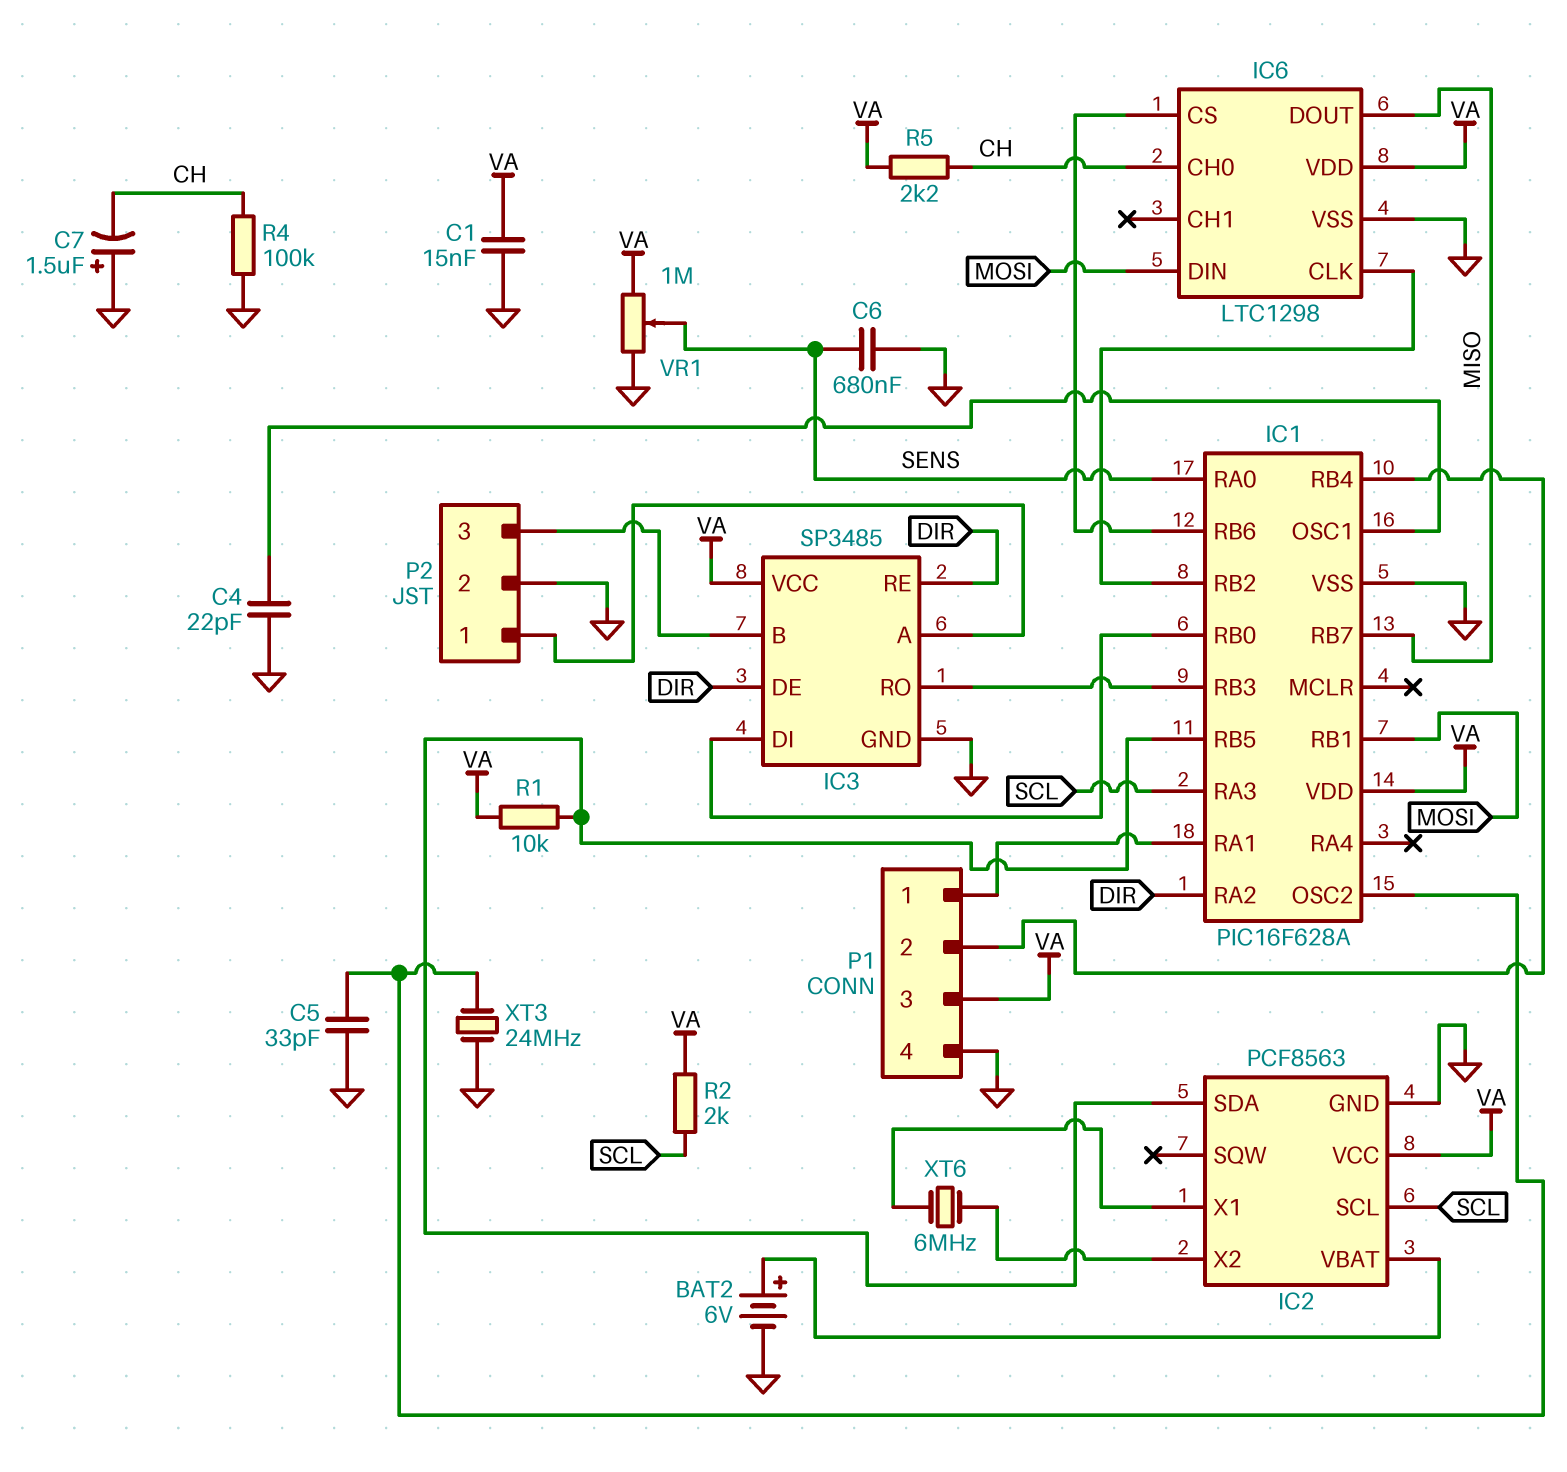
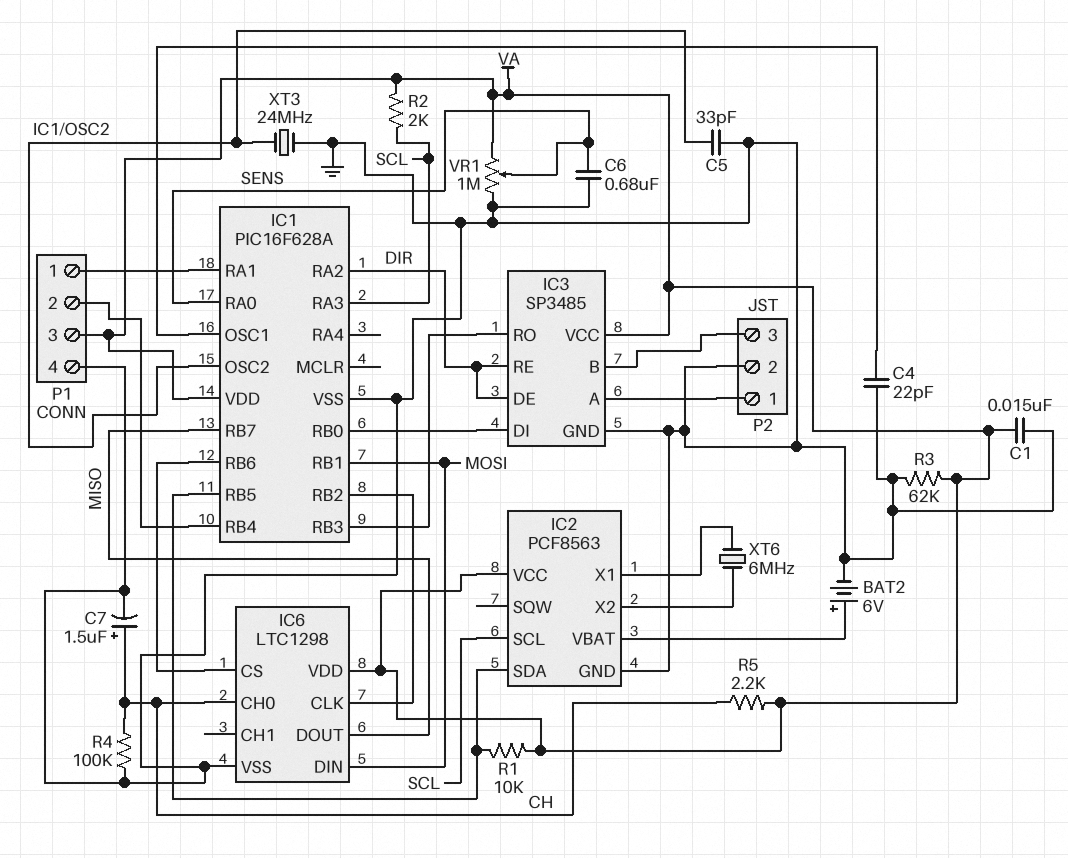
C7: 1.5uF (plus GND, minus CH) -> 1.5uF (plus CH, minus GND)
R3: none -> 62k (GND, VA)

